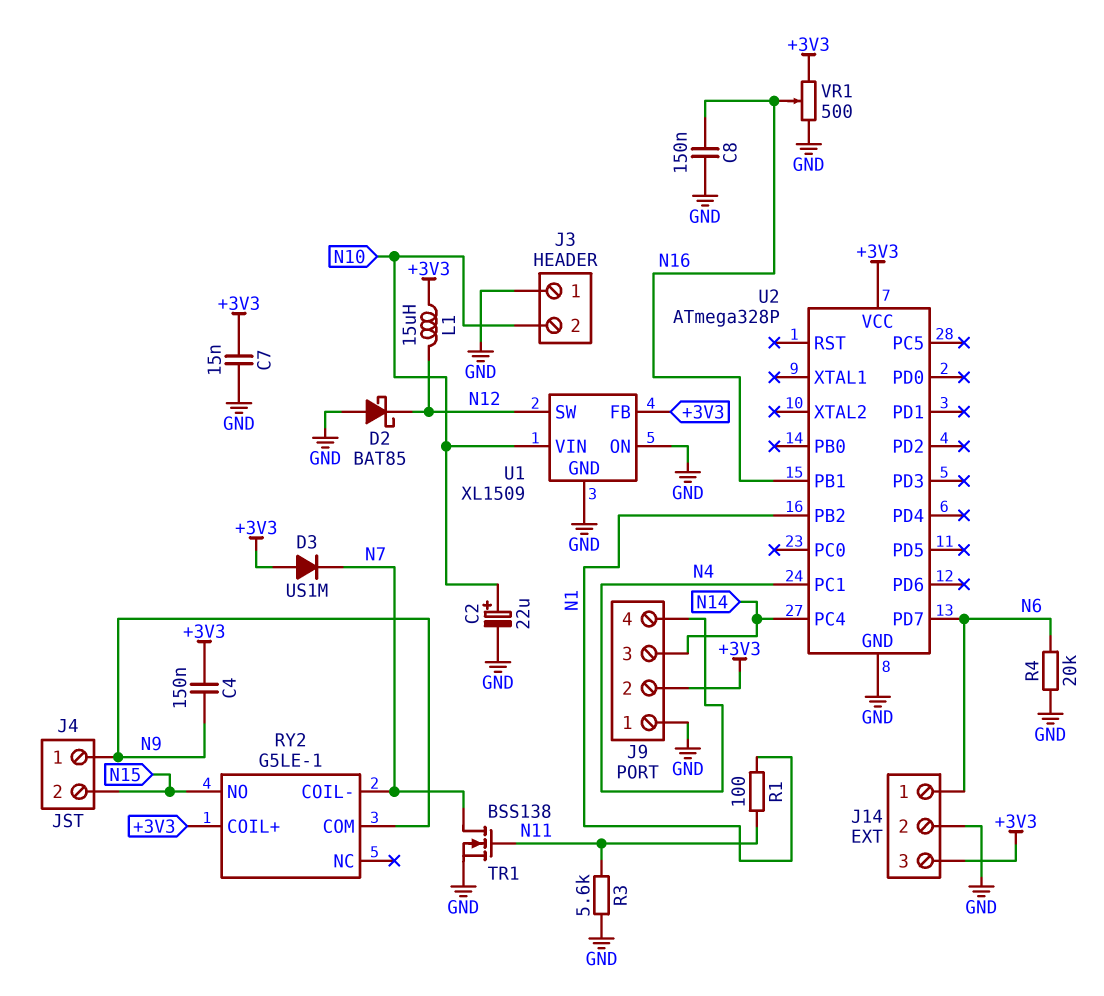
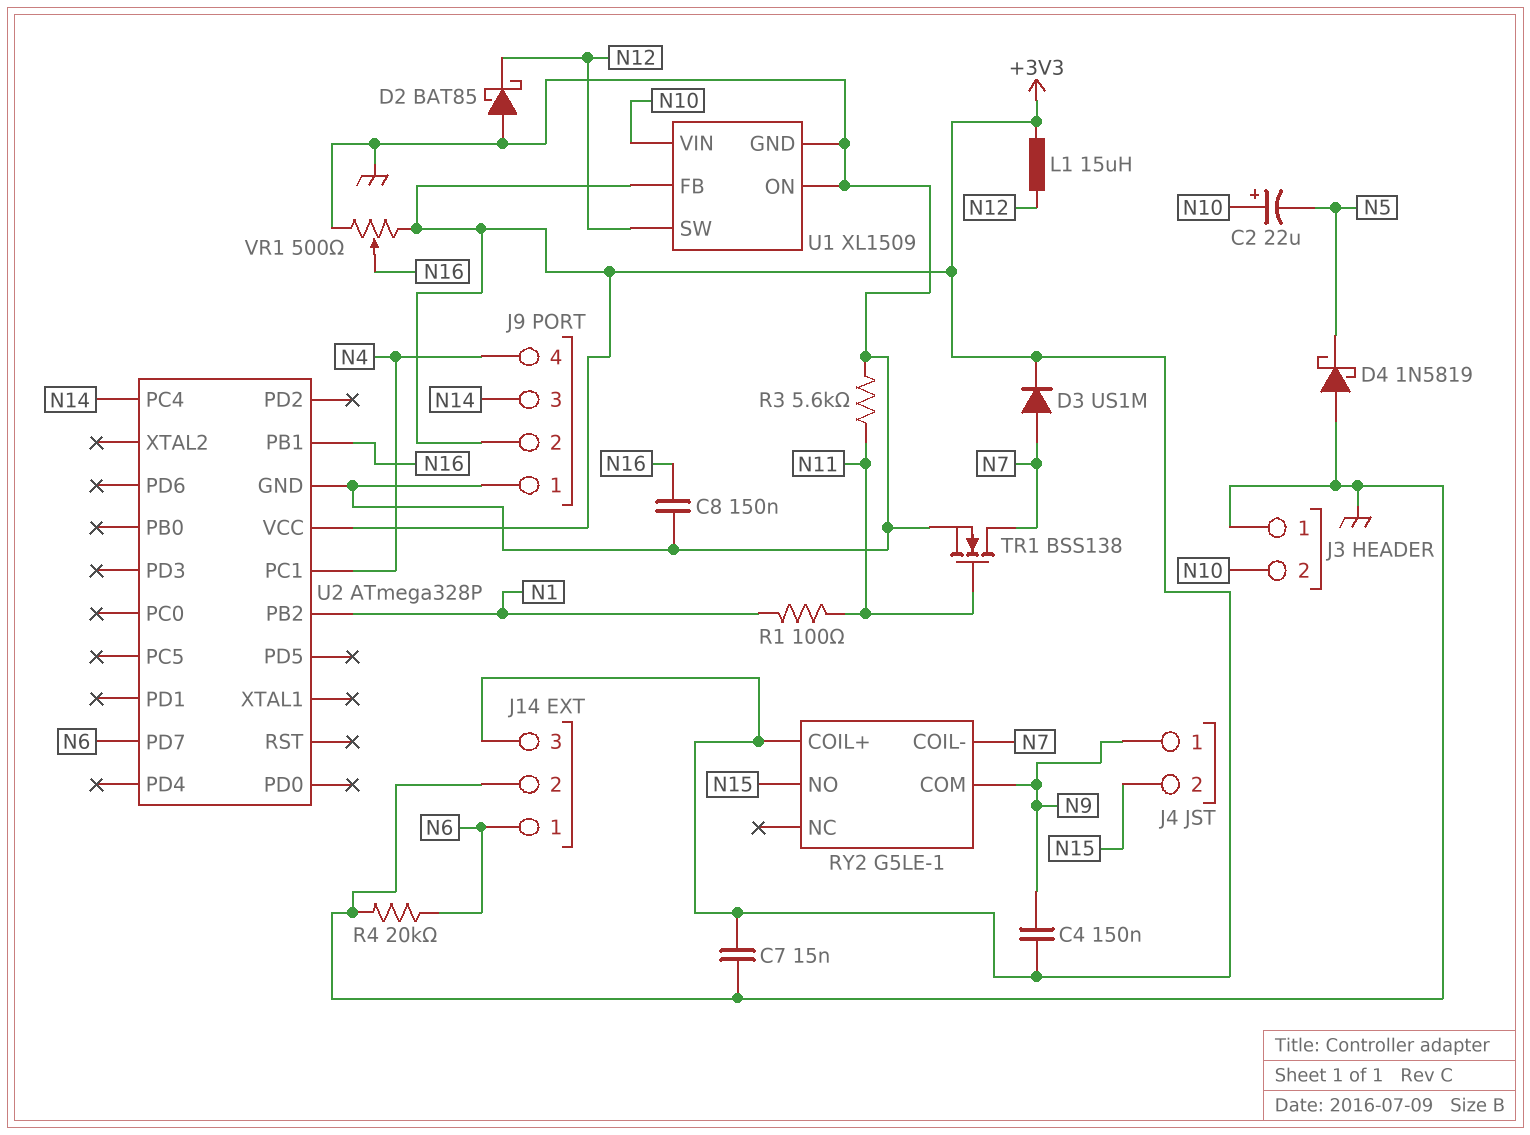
C2: 22uF (plus N10, minus GND) -> 22uF (plus N10, minus N5)
D3: diode US1M (A +3V3, K N7) -> diode US1M (A N7, K +3V3)
D4: none -> schottky 1N5819 (A GND, K N5)

